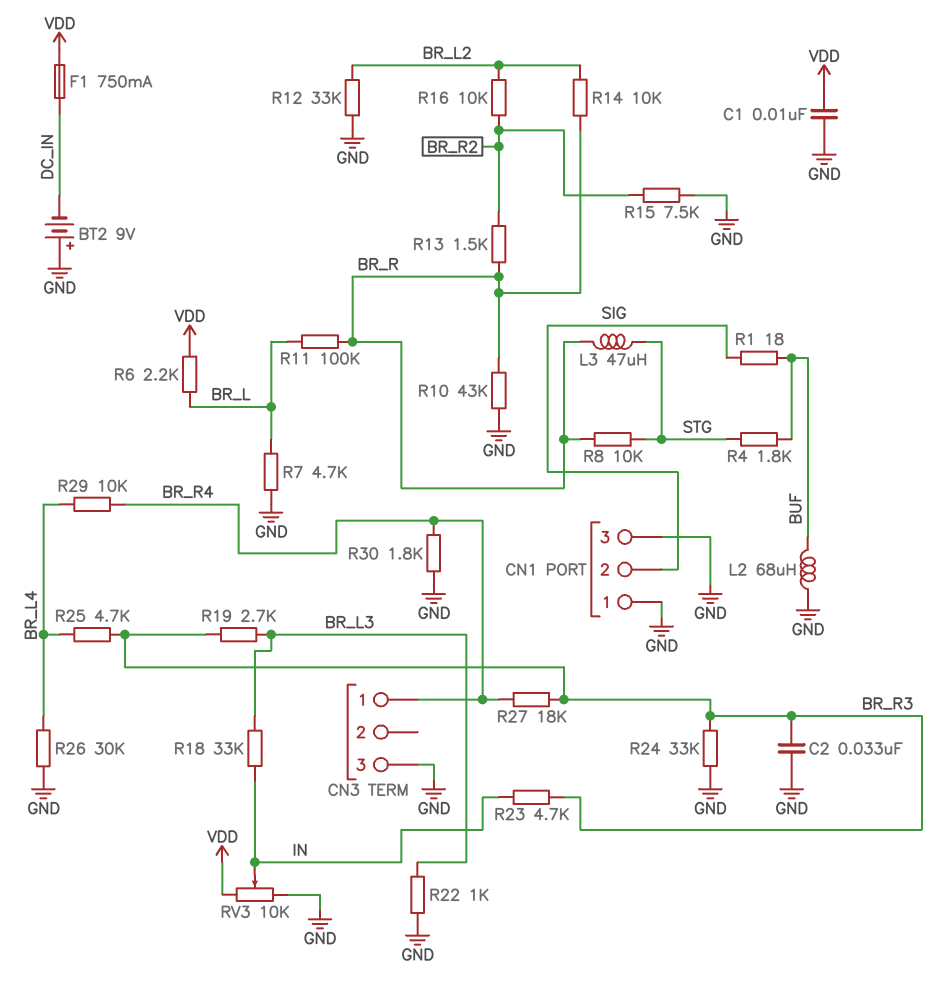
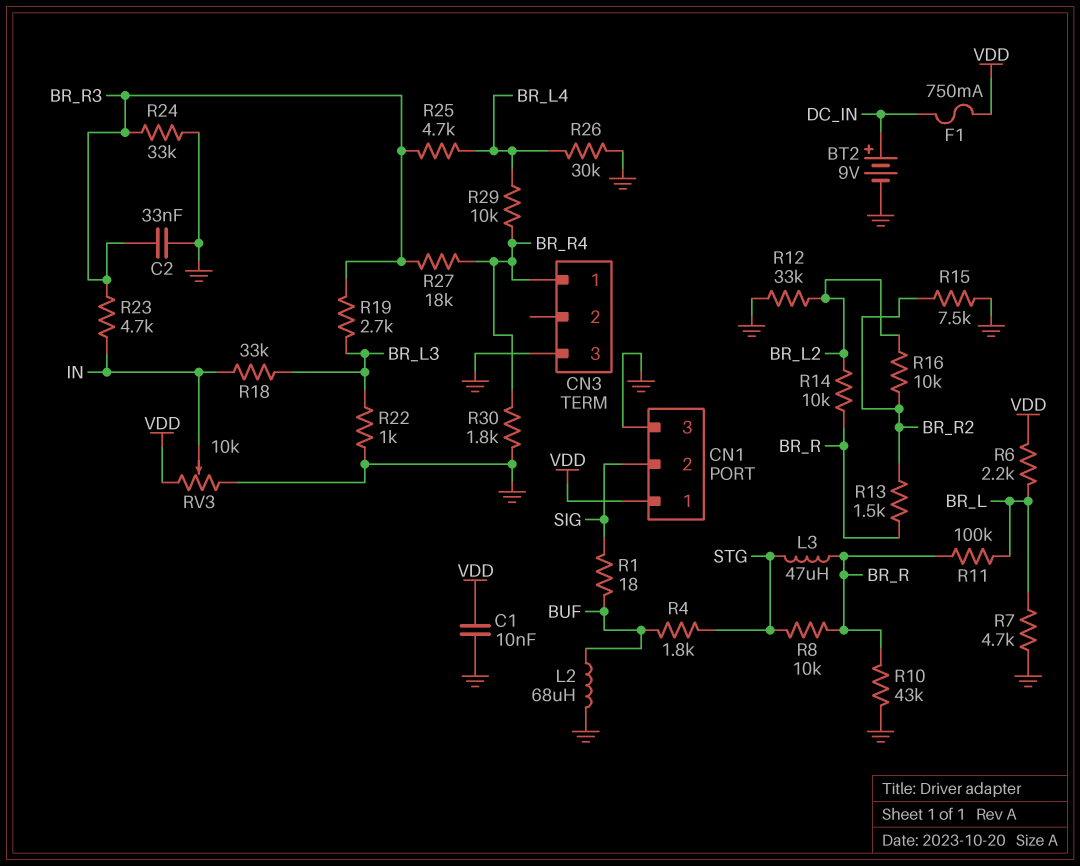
BT2: 9V (plus GND, minus DC_IN) -> 9V (plus DC_IN, minus GND)
CN1 pin 1: GND -> VDD

